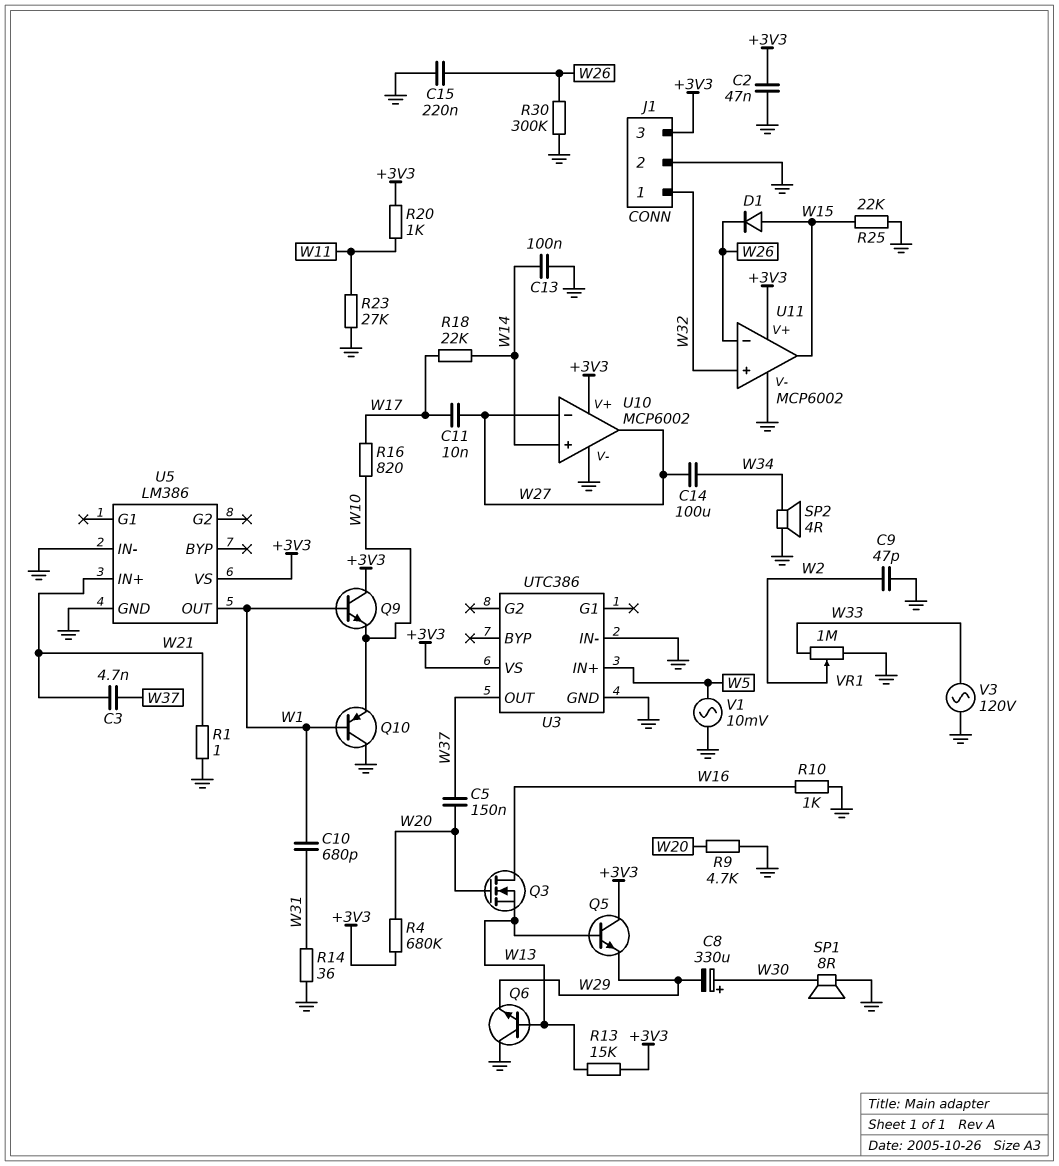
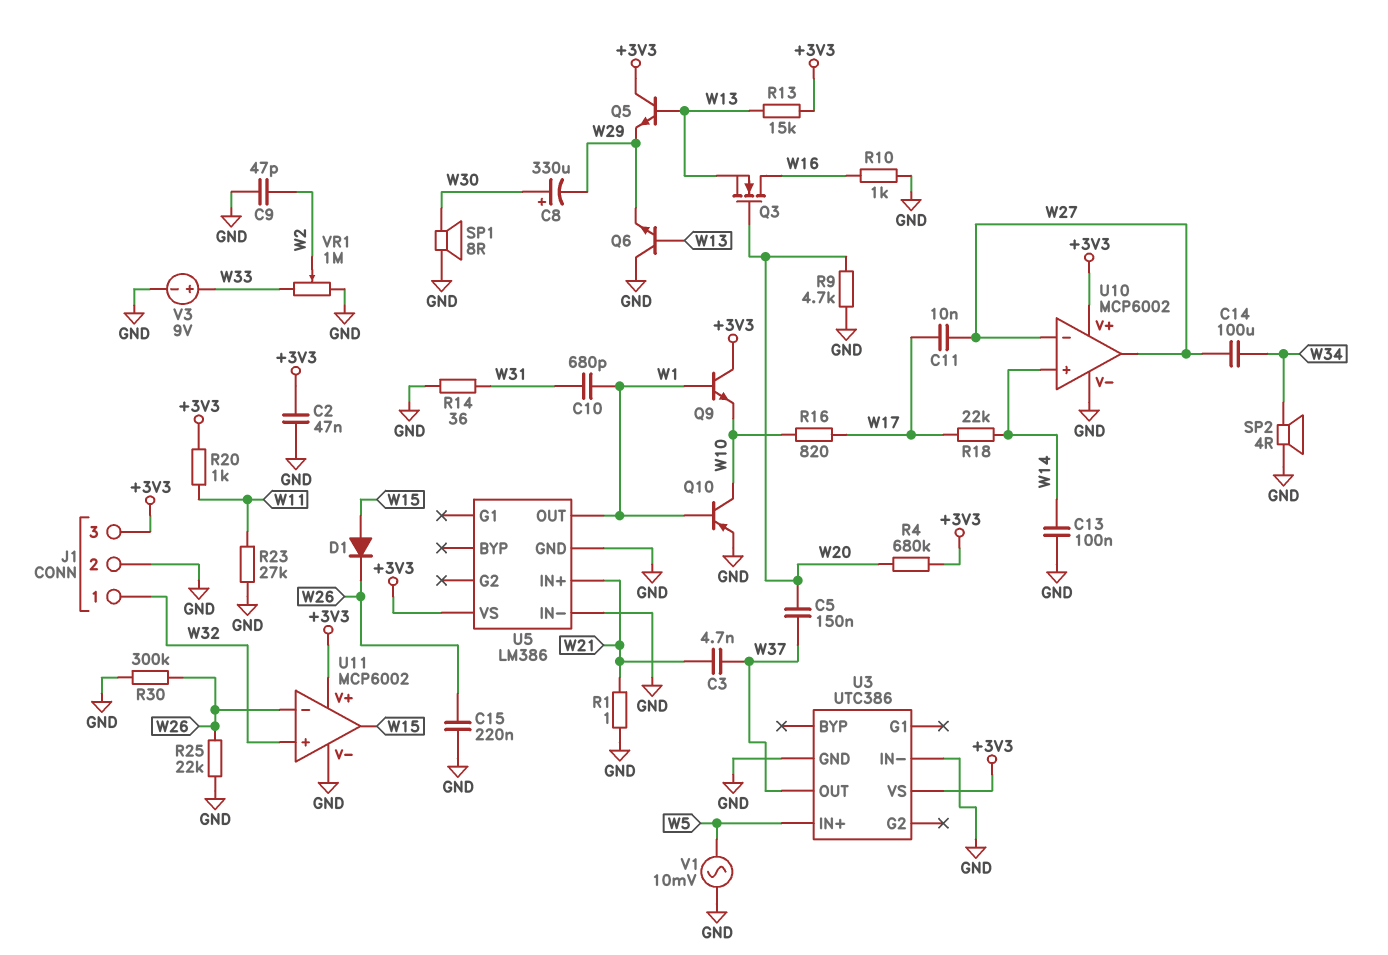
Q10: PNP (B W1, C GND, E W10) -> PNP (B W1, C W10, E GND)
R25: 22k (GND, W15) -> 22k (GND, W26)
V3: AC 120V (GND, W33) -> 9V (plus W33, minus GND)

